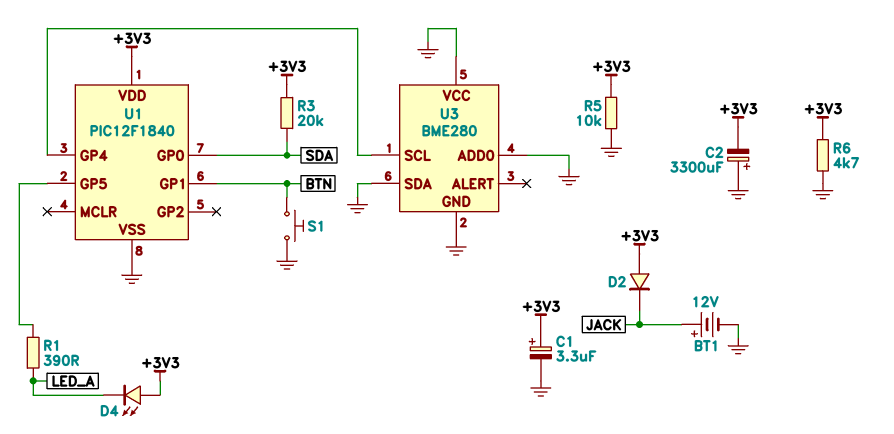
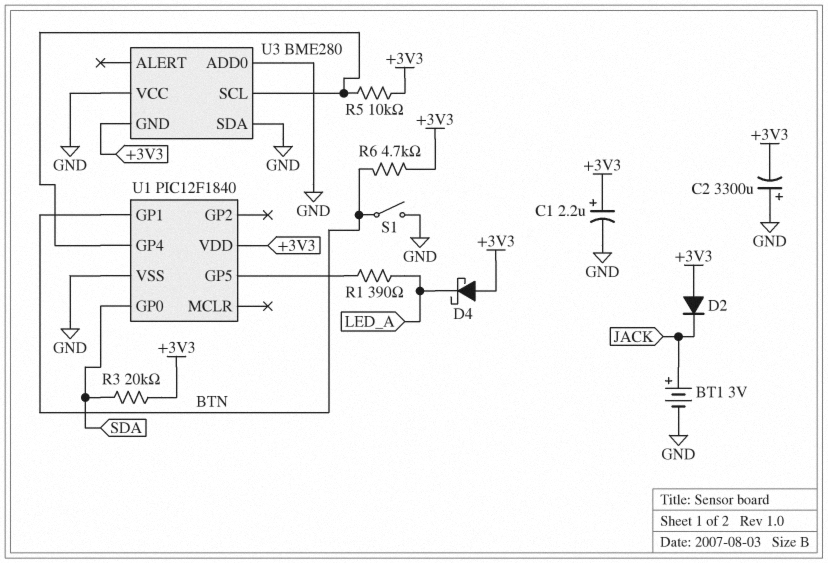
BT1: 12V (plus JACK, minus GND) -> 3V (plus JACK, minus GND)
C1: 3.3uF (plus +3V3, minus GND) -> 2.2uF (plus +3V3, minus GND)
D4: LED (A +3V3, K LED_A) -> schottky (A +3V3, K LED_A)
R5: 10k (+3V3, GND) -> 10k (+3V3, U1/GP4)
R6: 4.7k (+3V3, GND) -> 4.7k (+3V3, BTN)
S1: button (BTN, GND) -> switch (BTN, GND)
U3 pin GND: GND -> +3V3

